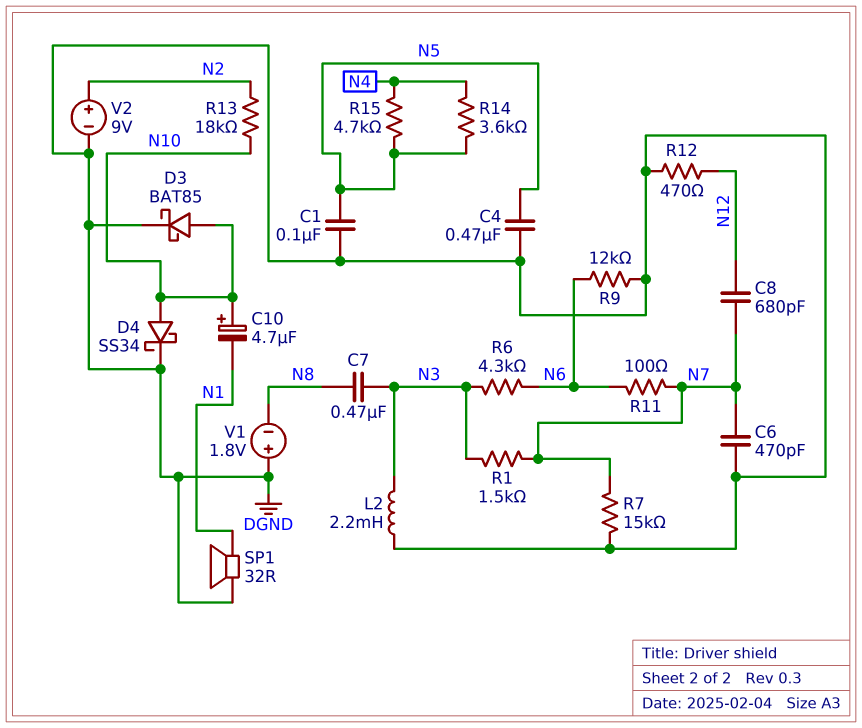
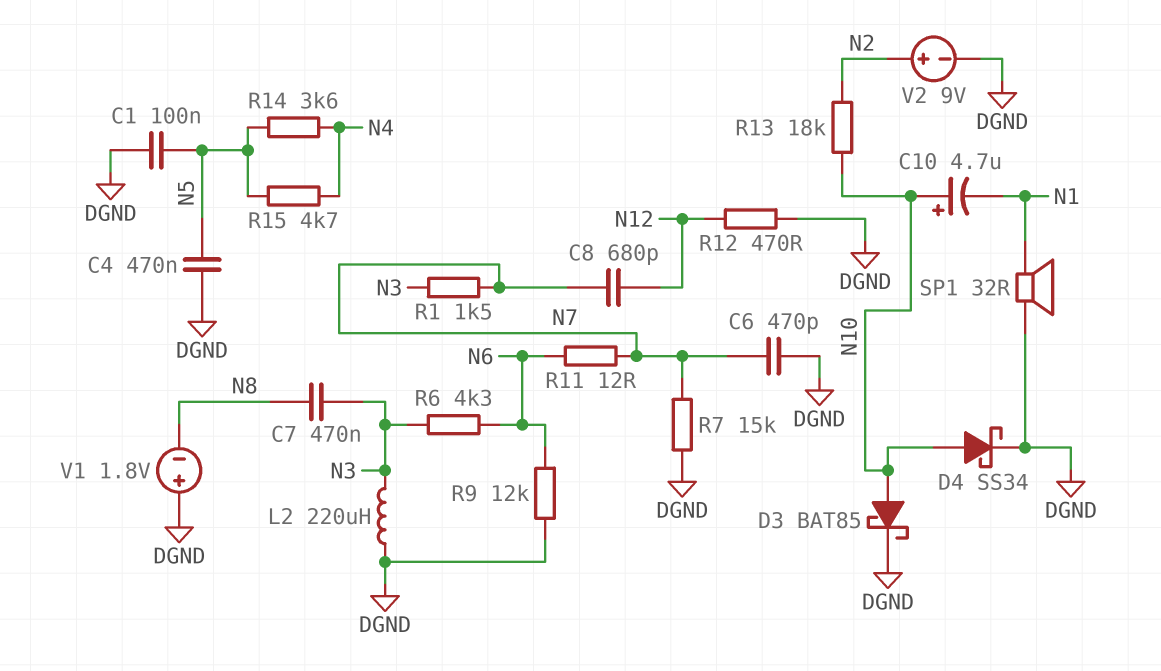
L2: 2.2mH (DGND, N3) -> 220uH (DGND, N3)
R11: 100 (N6, N7) -> 12 (N6, N7)

